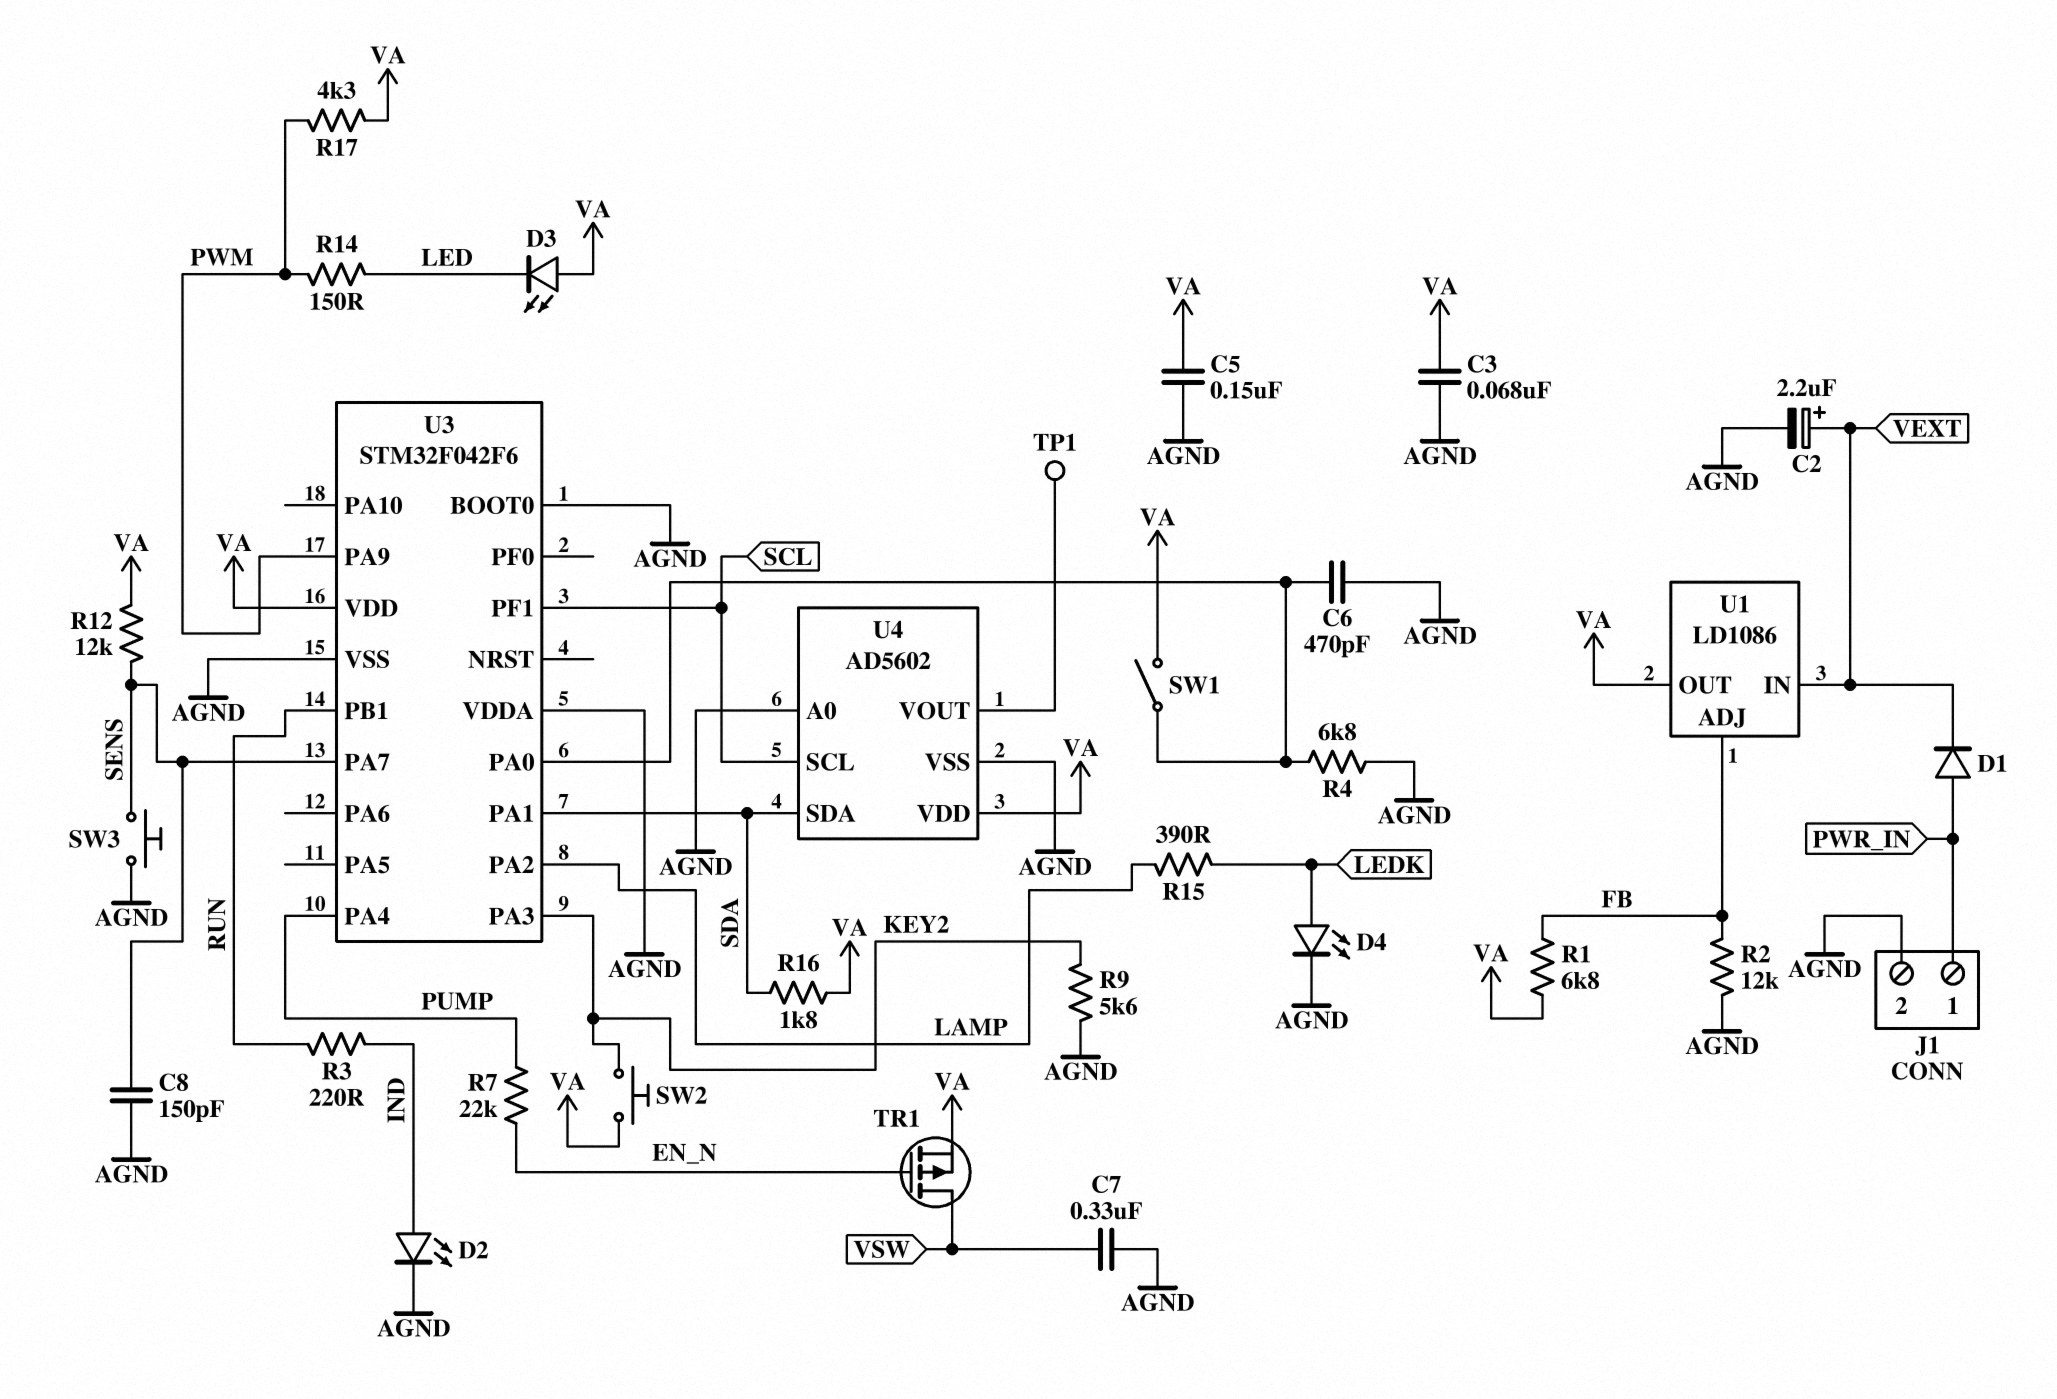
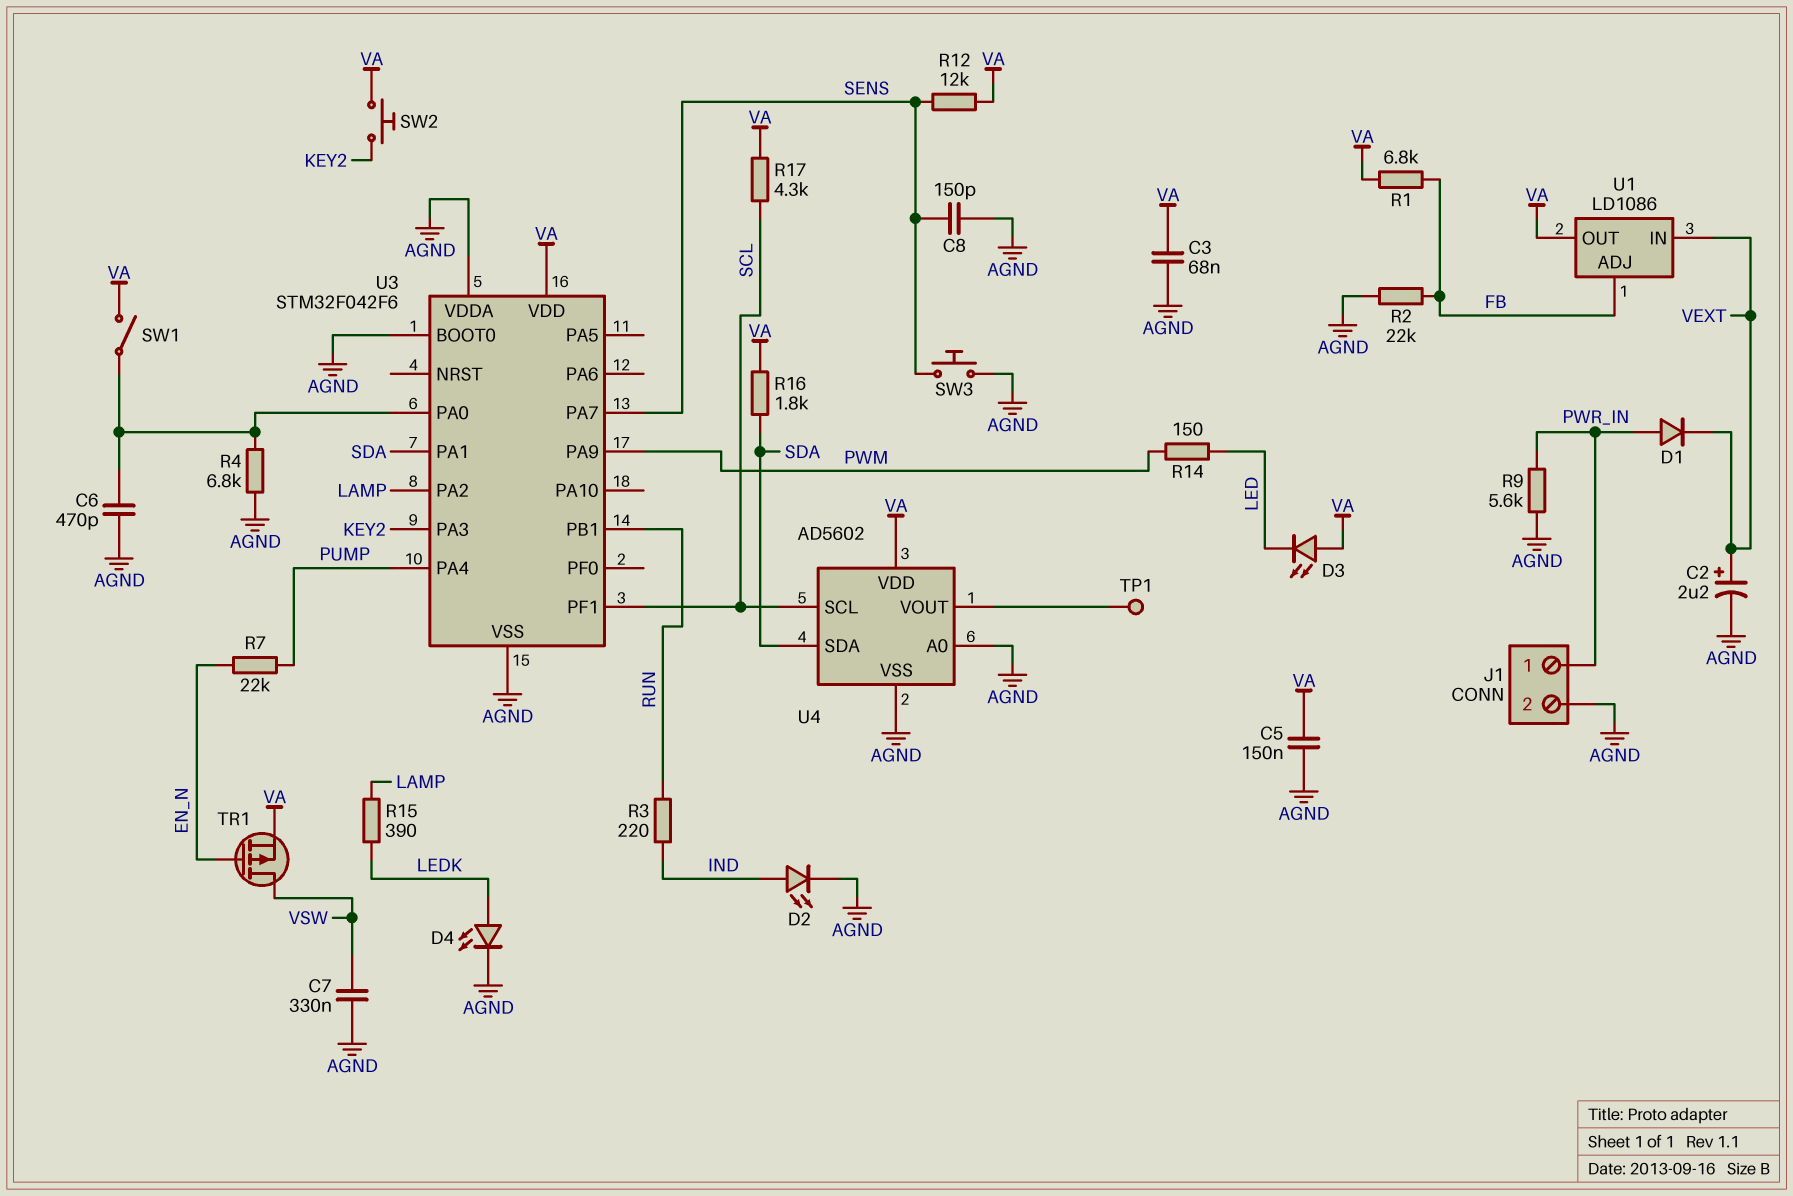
R2: 12k (AGND, FB) -> 22k (AGND, FB)
R9: 5.6k (AGND, KEY2) -> 5.6k (AGND, PWR_IN)
R17: 4.3k (PWM, VA) -> 4.3k (SCL, VA)

